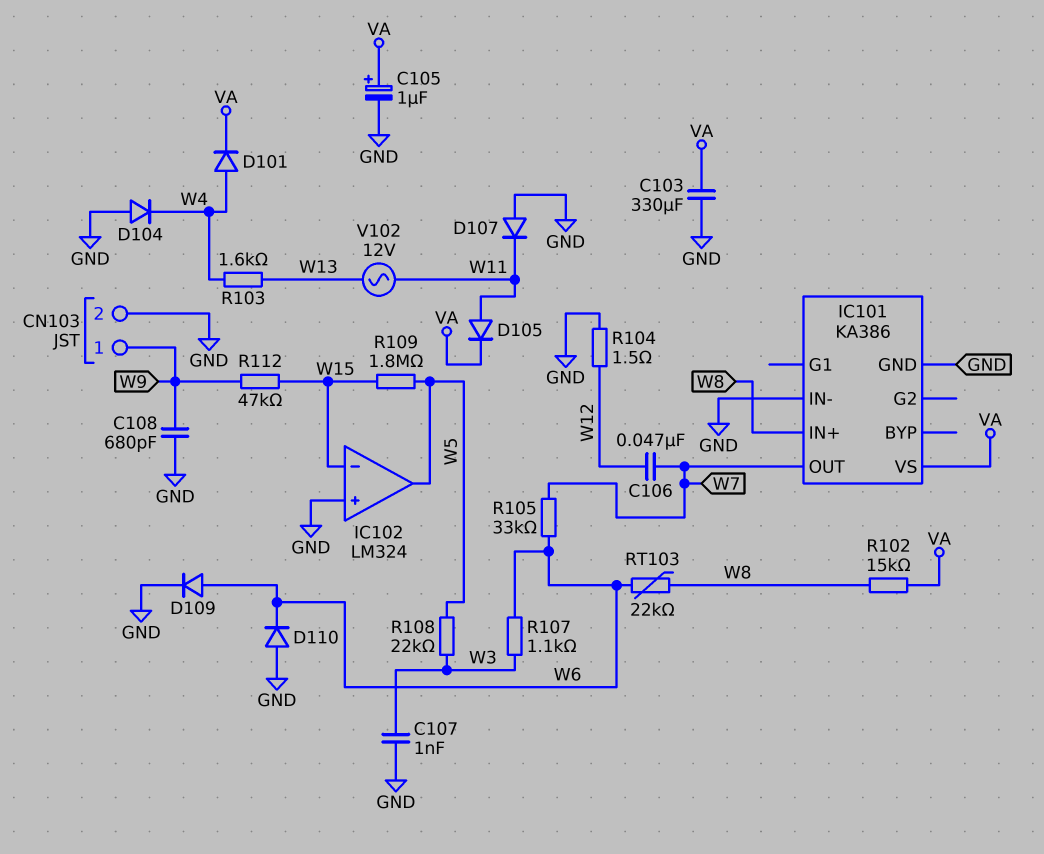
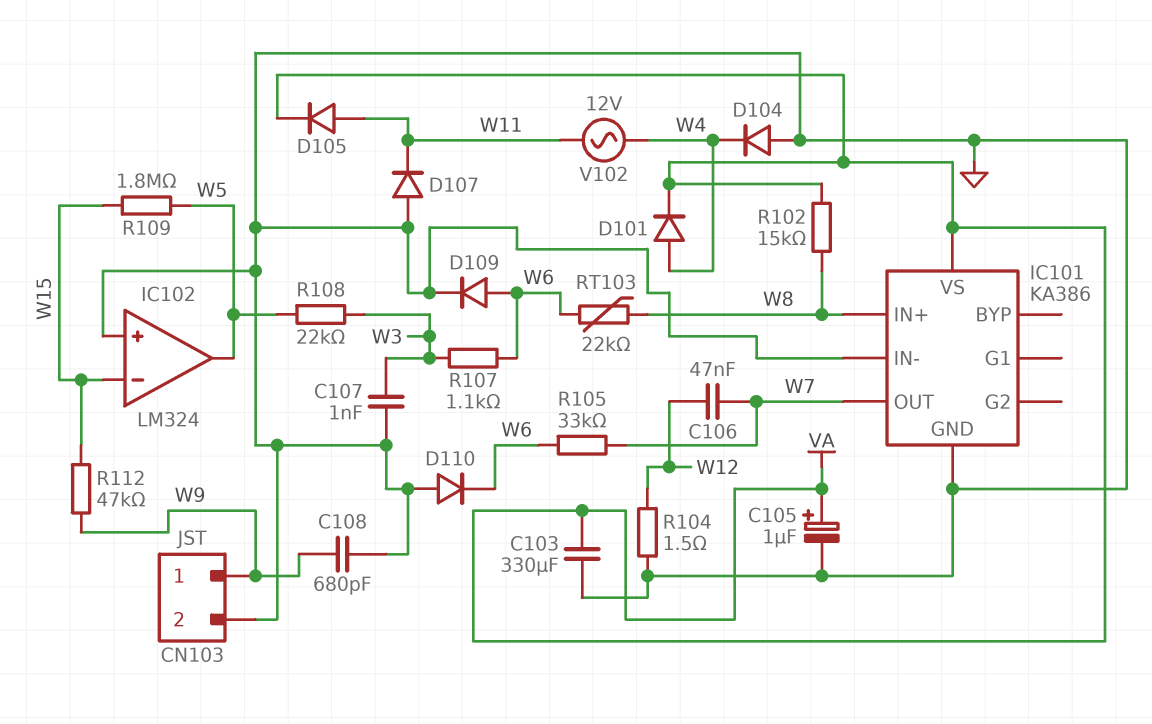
R103: 1.6k (W4, W13) -> none
V102: AC 12V (W11, W13) -> AC 12V (W4, W11)

